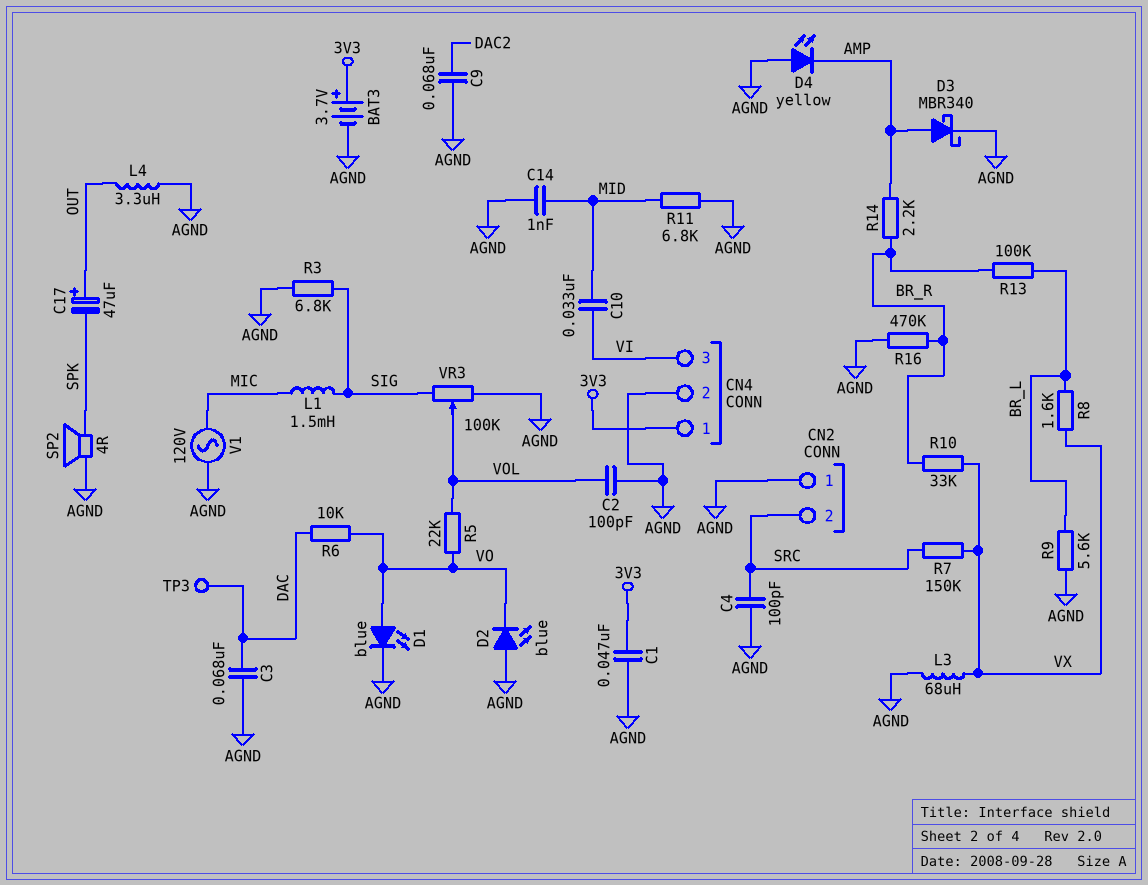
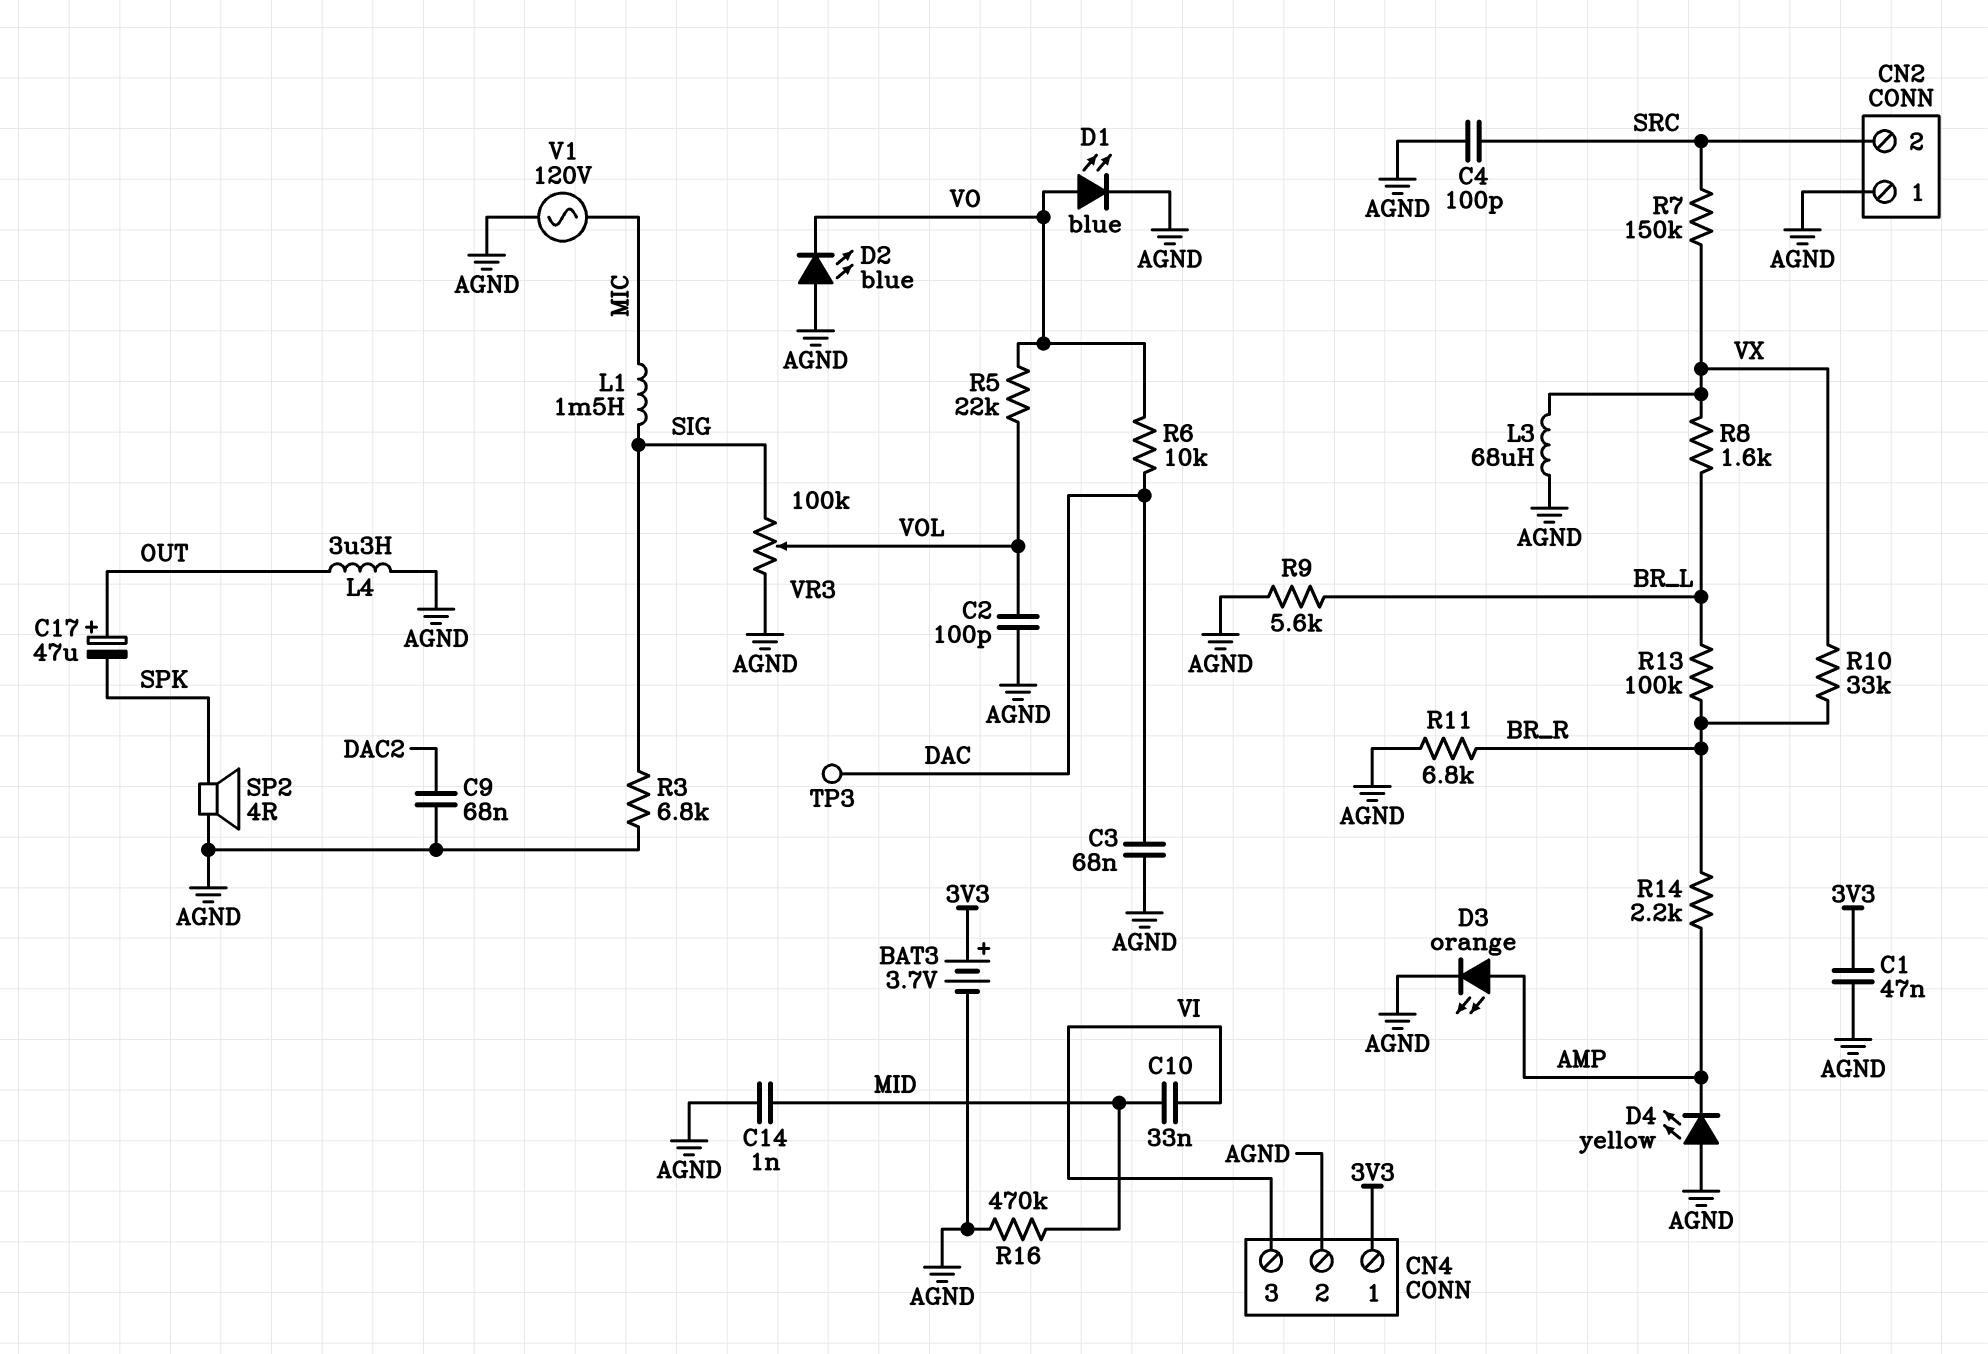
D3: schottky MBR340 (A AMP, K AGND) -> LED orange (A AMP, K AGND)
R11: 6.8k (AGND, MID) -> 6.8k (AGND, BR_R)
R16: 470k (AGND, BR_R) -> 470k (AGND, MID)

